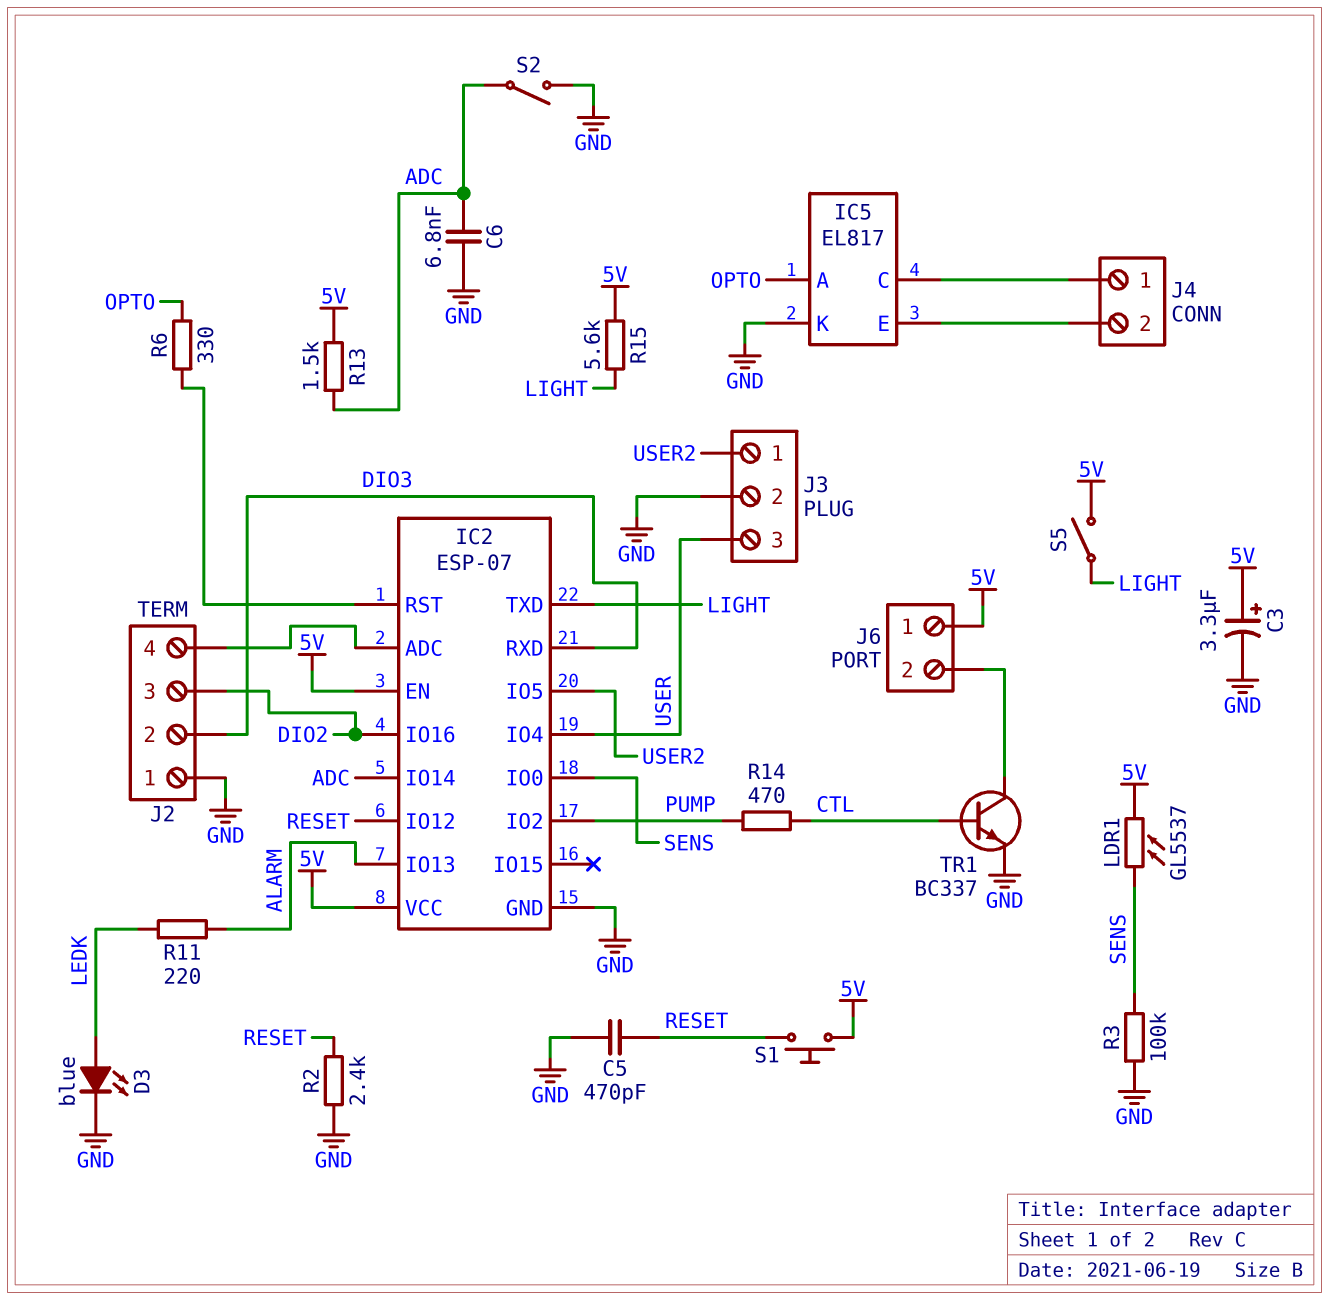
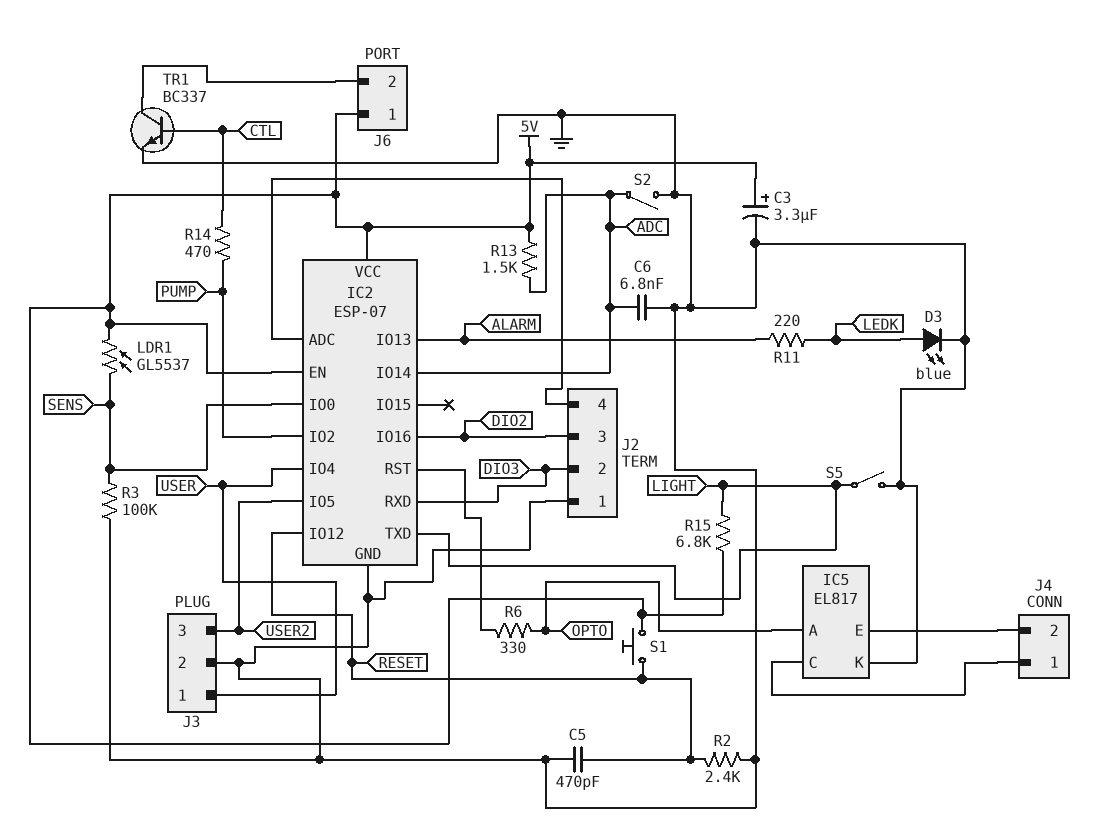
J3 pin 1: USER2 -> USER
J3 pin 3: USER -> USER2
R15: 5.6k (5V, LIGHT) -> 6.8k (5V, LIGHT)
S5: switch (5V, LIGHT) -> switch (GND, LIGHT)

